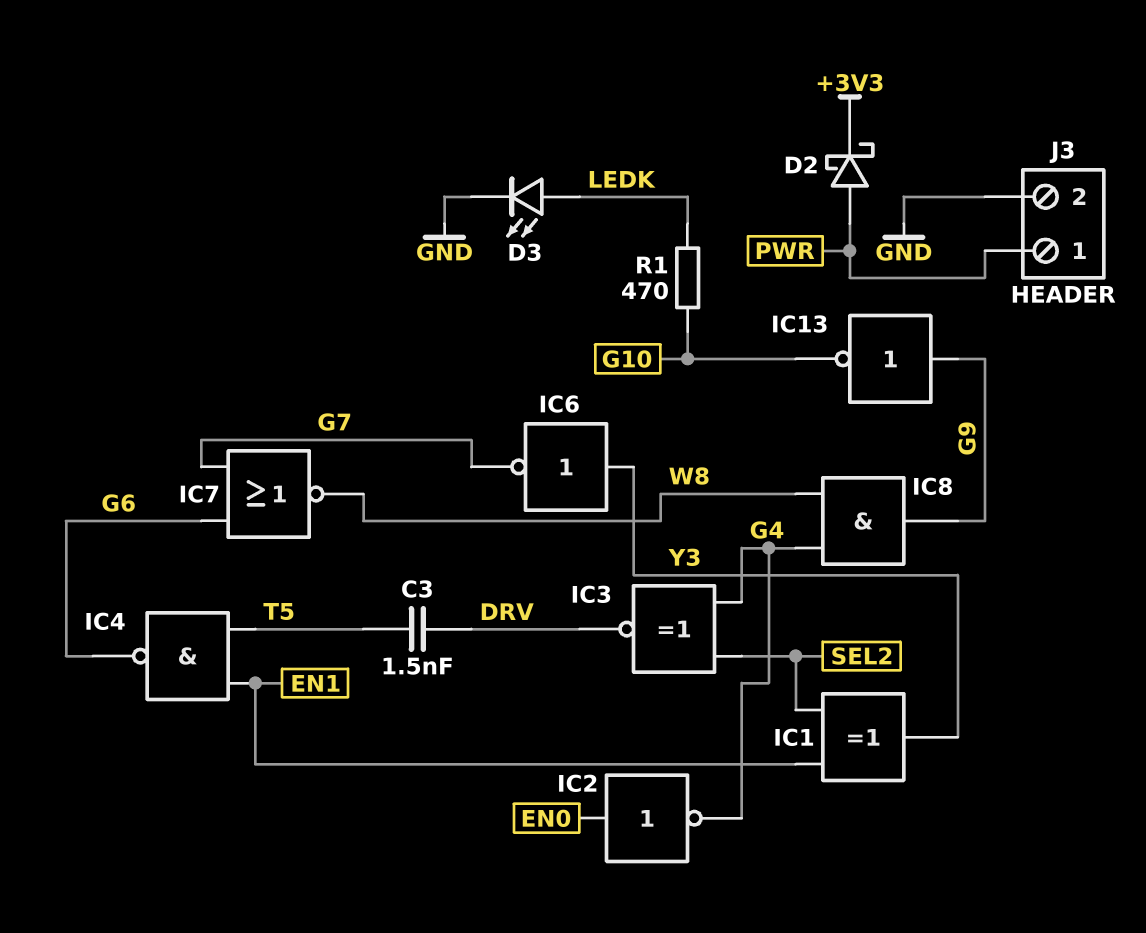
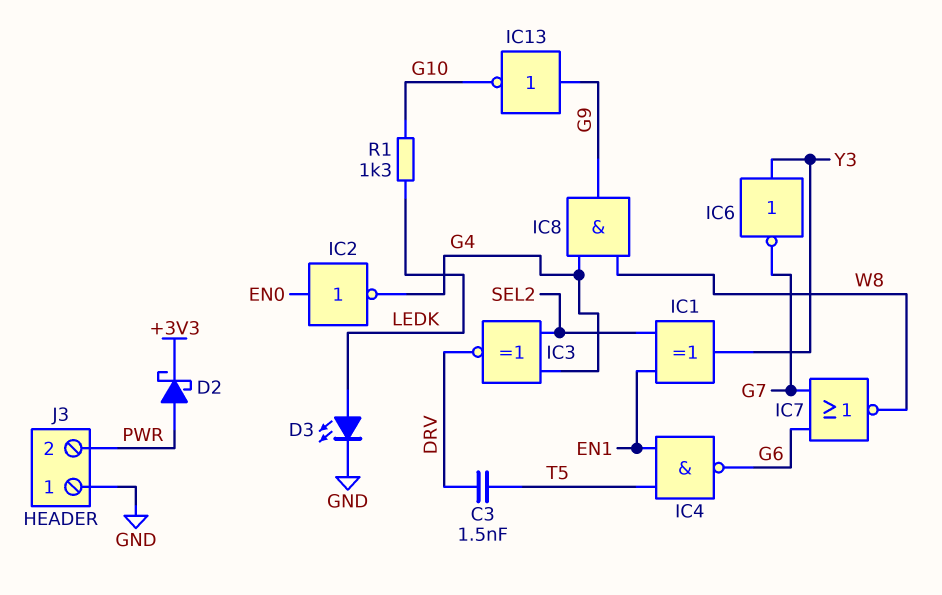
J3 pin 1: PWR -> GND
J3 pin 2: GND -> PWR
R1: 470 (G10, LEDK) -> 1.3k (G10, LEDK)

